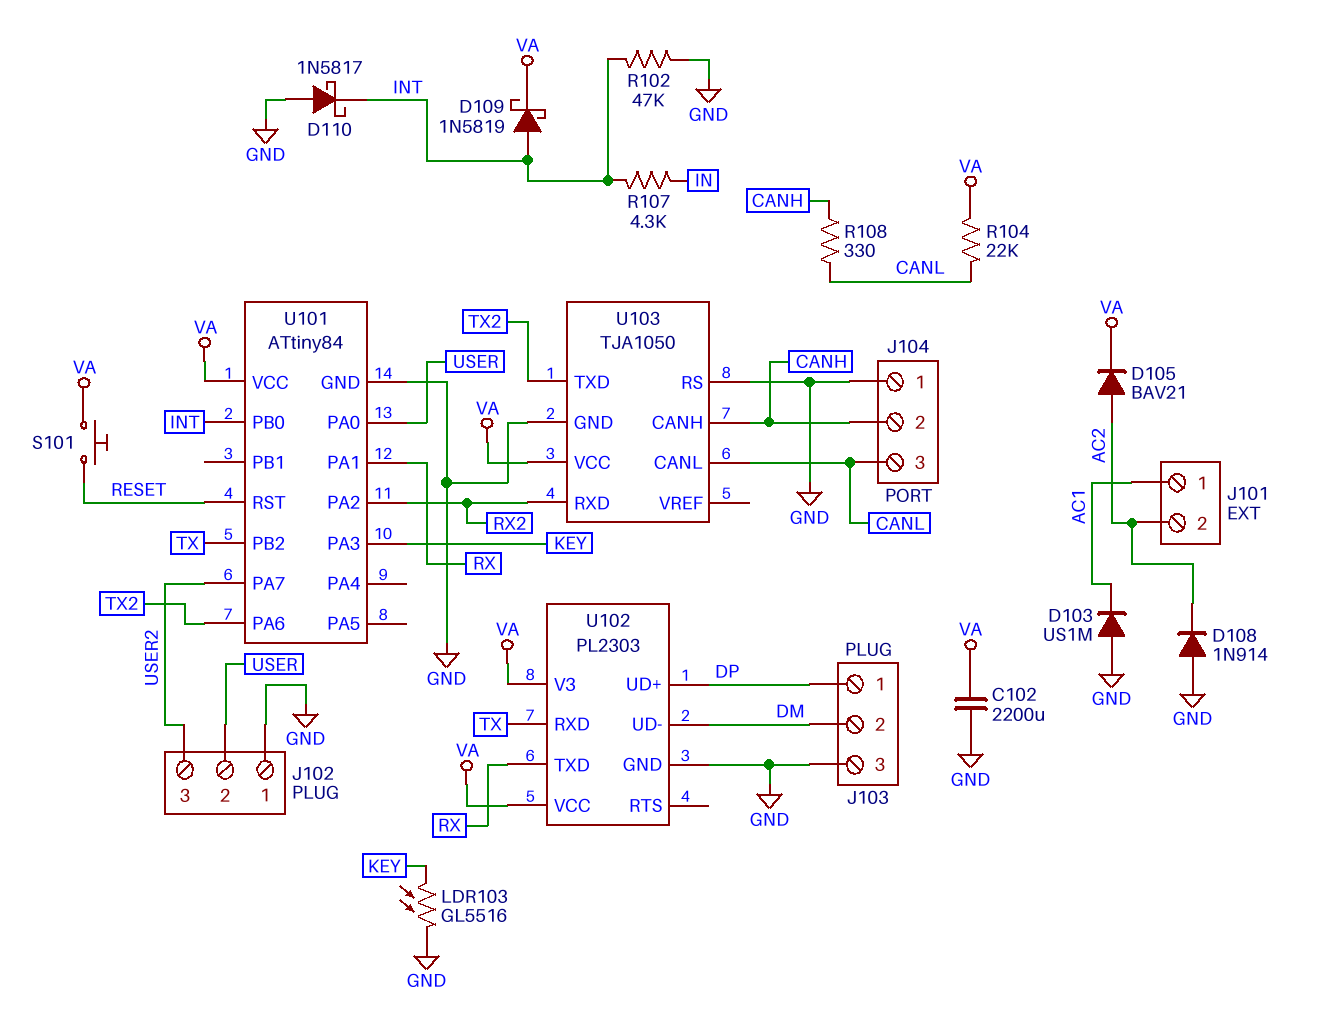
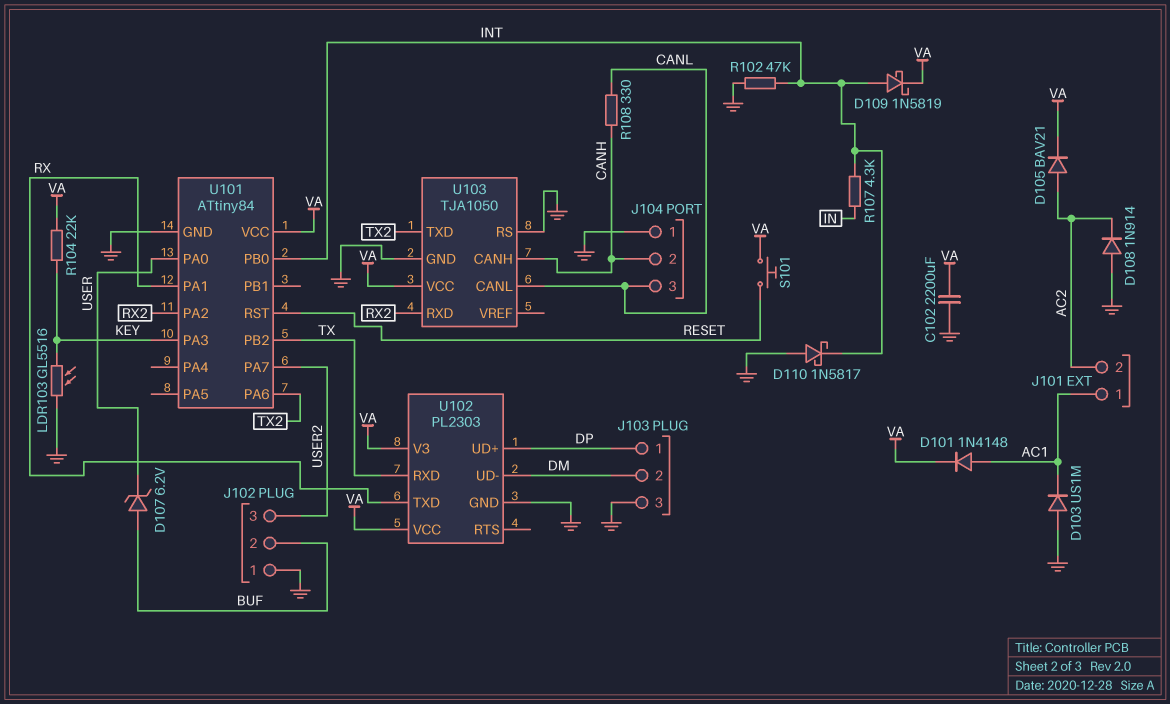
D101: none -> diode 1N4148 (A AC1, K VA)
D107: none -> zener 6.2V (A BUF, K USER)
J102 pin 2: USER -> BUF
R104: 22k (CANL, VA) -> 22k (KEY, VA)

